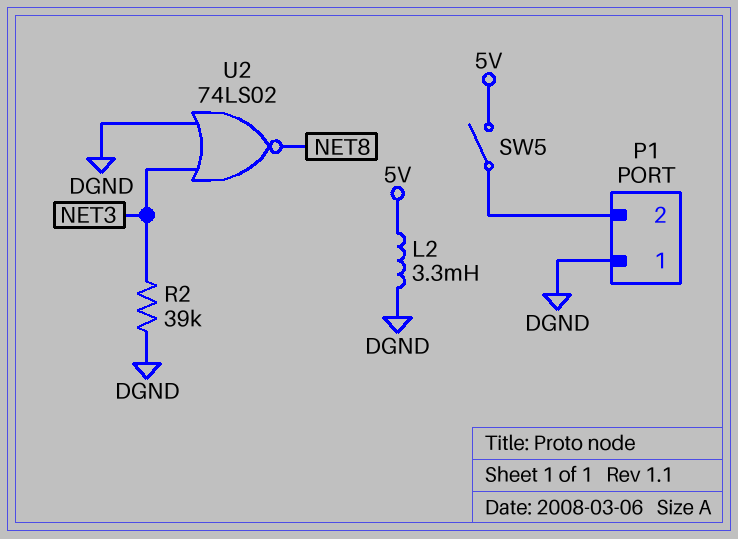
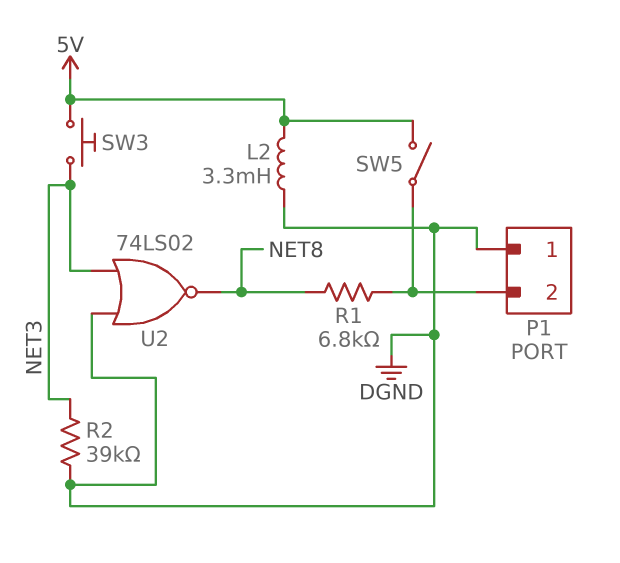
R1: none -> 6.8k (NET8, P1/2)
SW3: none -> button (5V, NET3)

